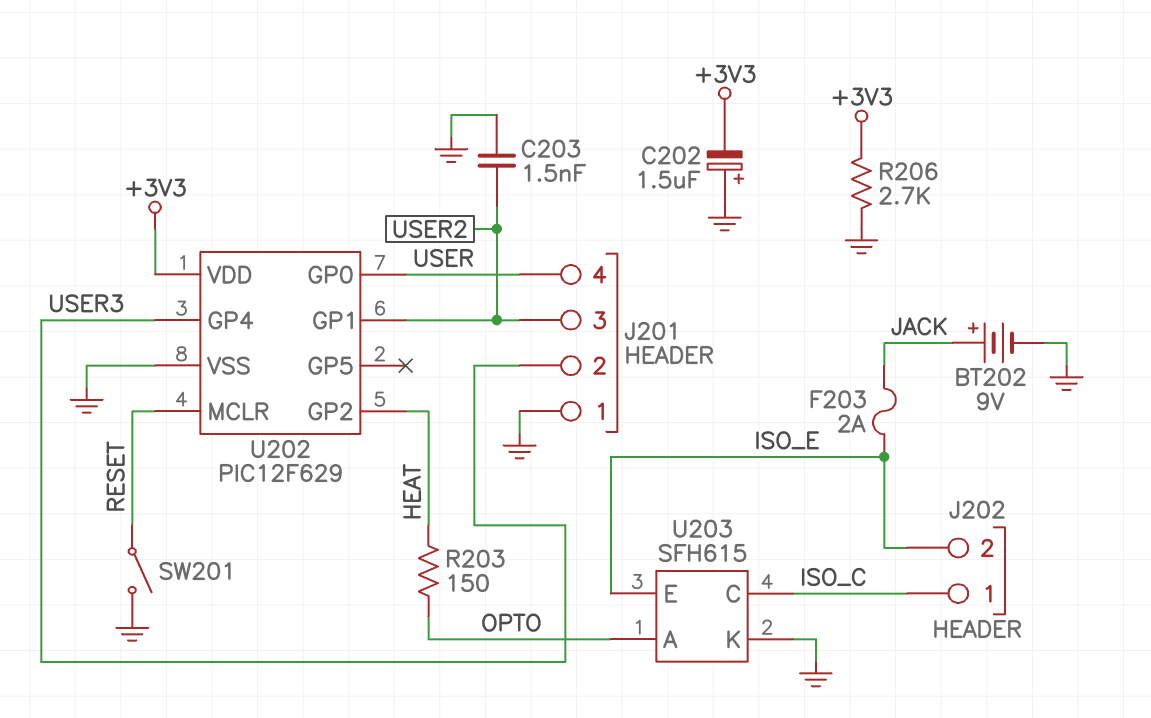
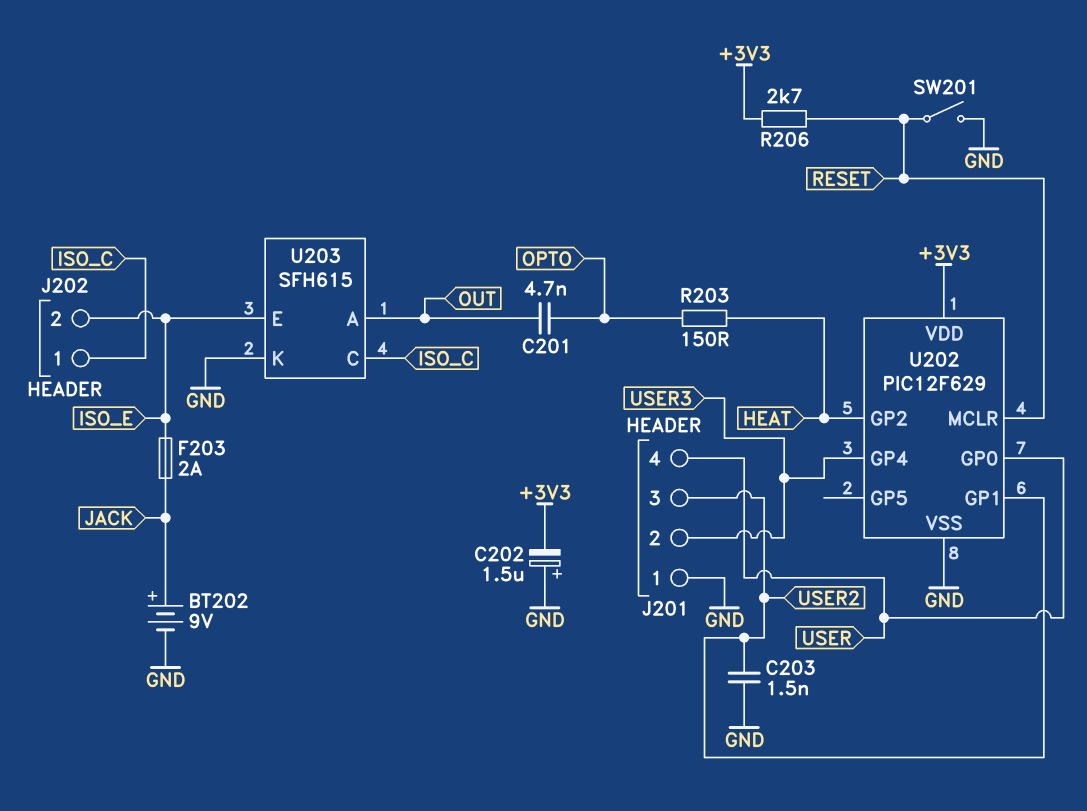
C201: none -> 4.7nF (OPTO, OUT)
R206: 2.7k (+3V3, GND) -> 2.7k (+3V3, RESET)
U203 pin A: OPTO -> OUT

